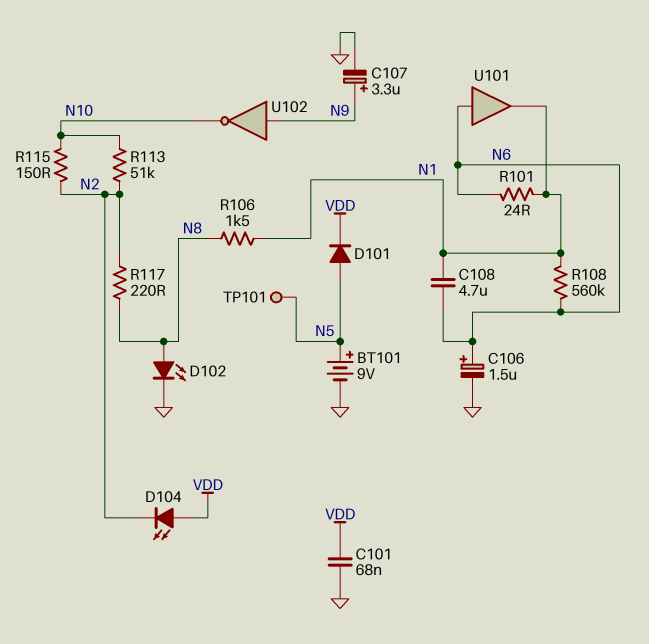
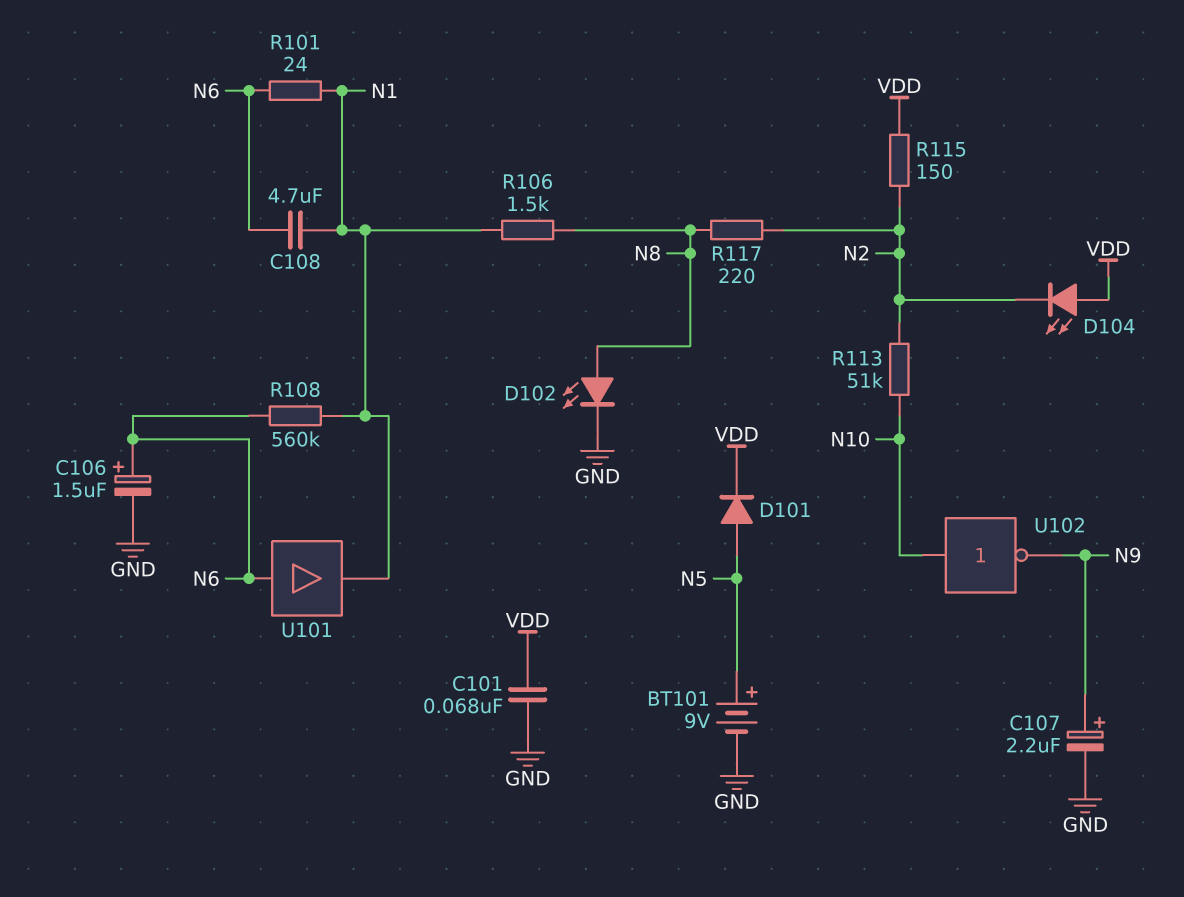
C107: 3.3uF (plus N9, minus GND) -> 2.2uF (plus N9, minus GND)
R115: 150 (N2, N10) -> 150 (N2, VDD)
TP101: test point (N5) -> none
U102: NOT (in N9, out N10) -> NOT (in N10, out N9)

